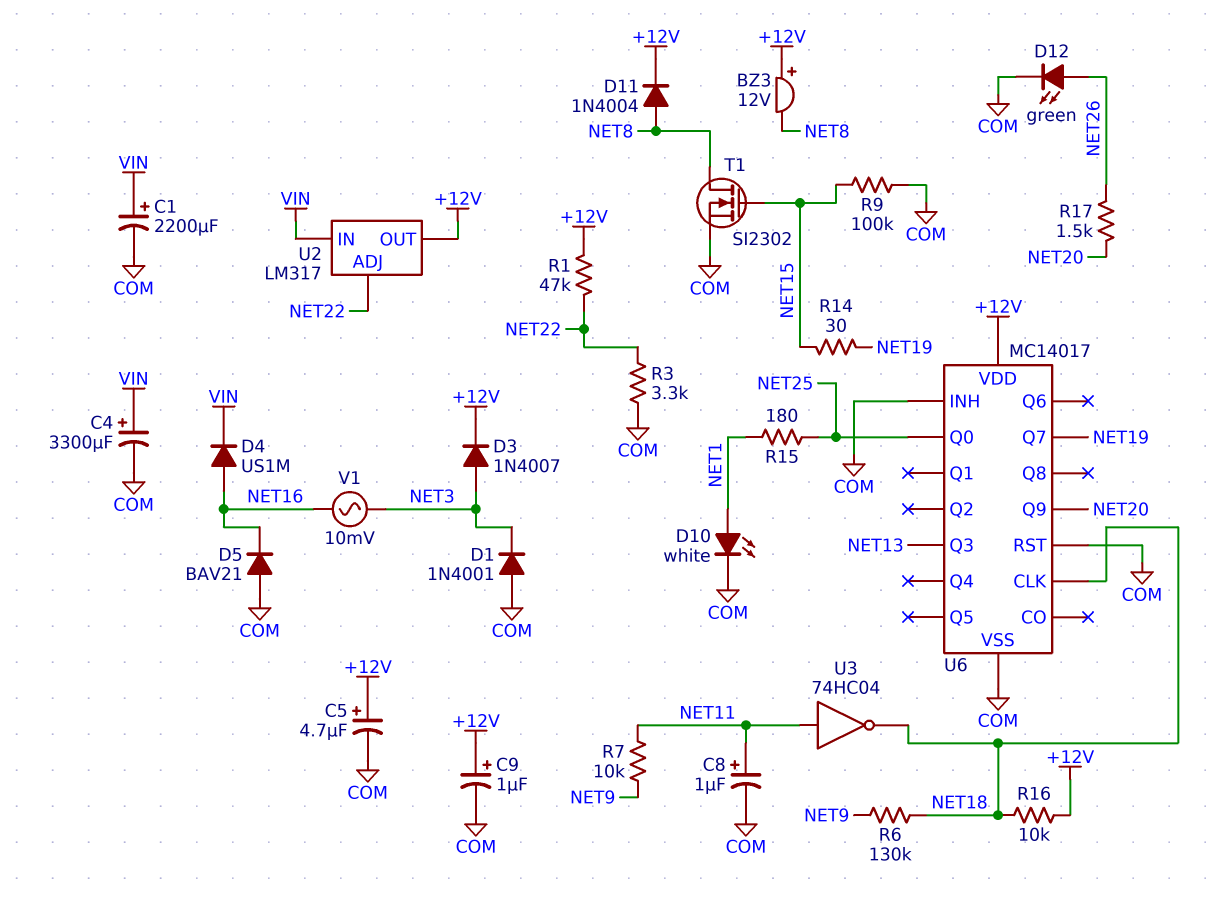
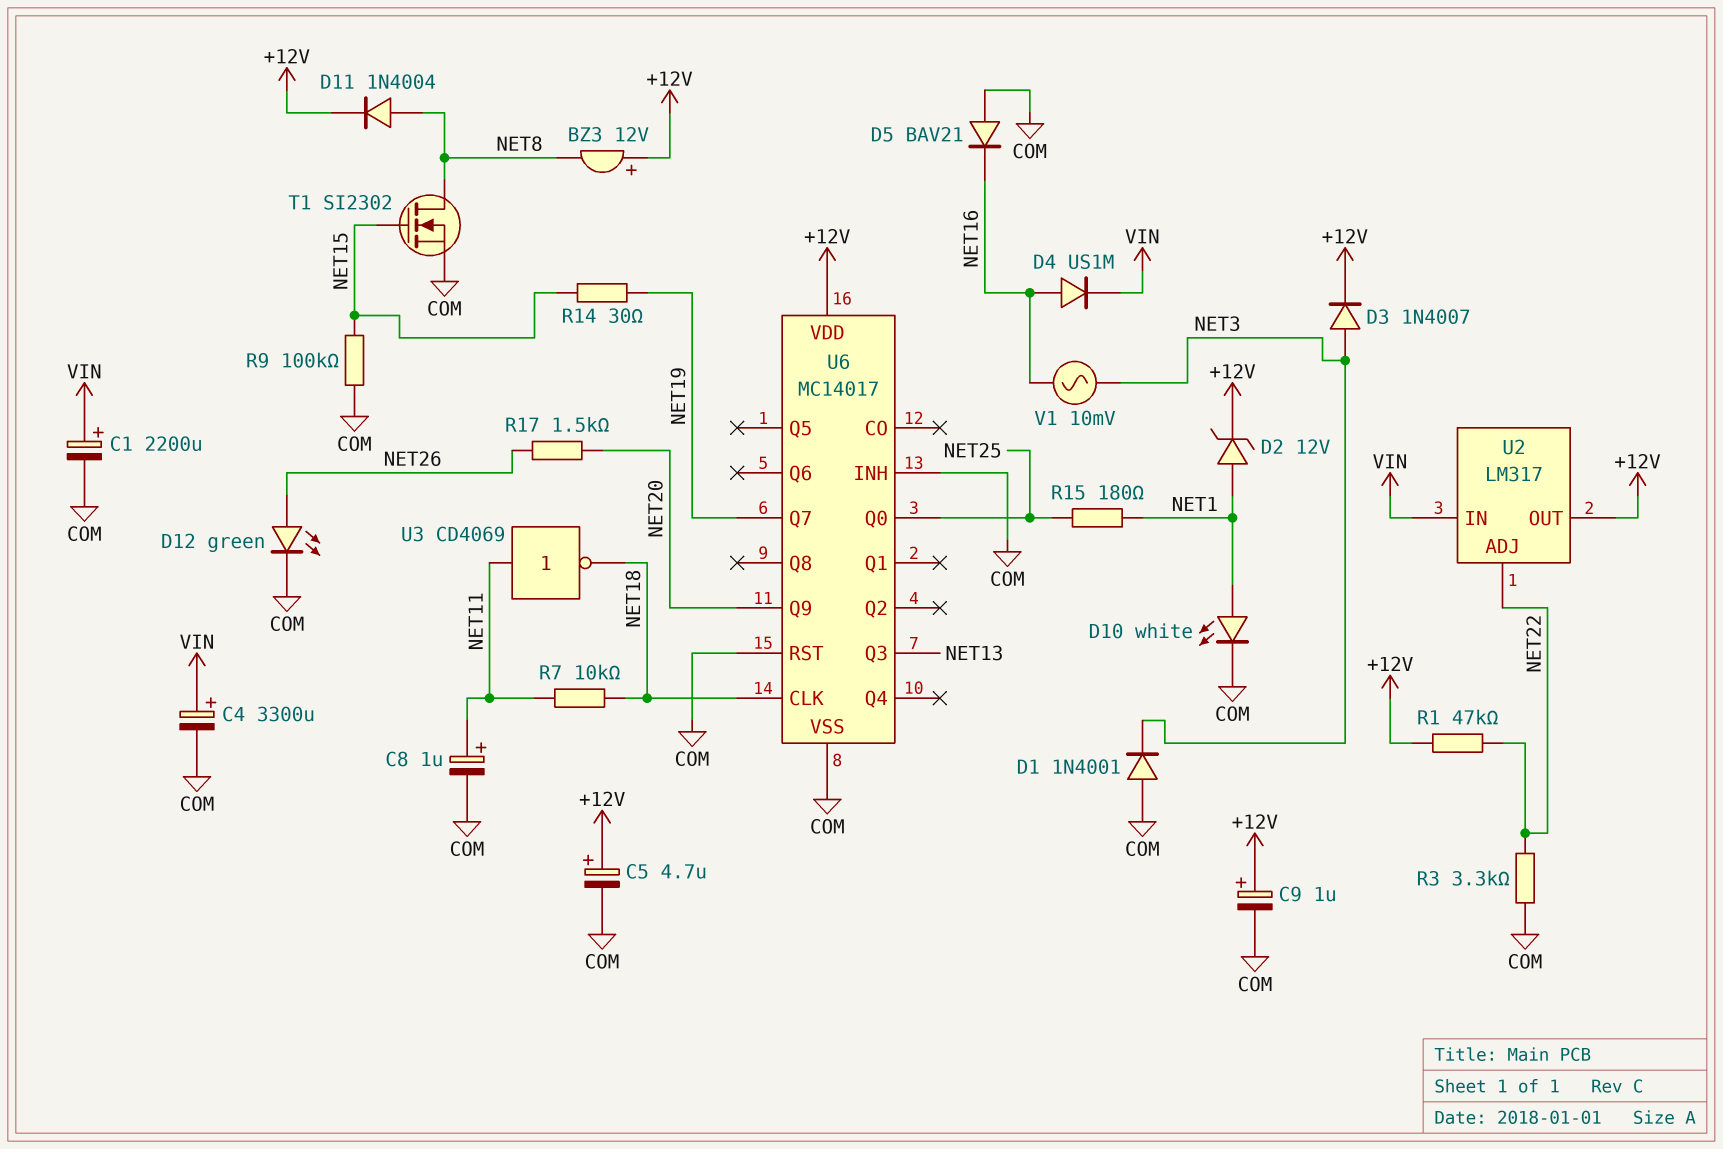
D2: none -> zener 12V (A NET1, K +12V)
R6: 130k (NET9, NET18) -> none
R7: 10k (NET9, NET11) -> 10k (NET11, NET18)
R16: 10k (+12V, NET18) -> none
U3: NOT 74HC04 (in NET11, out NET18) -> NOT CD4069 (in NET11, out NET18)

